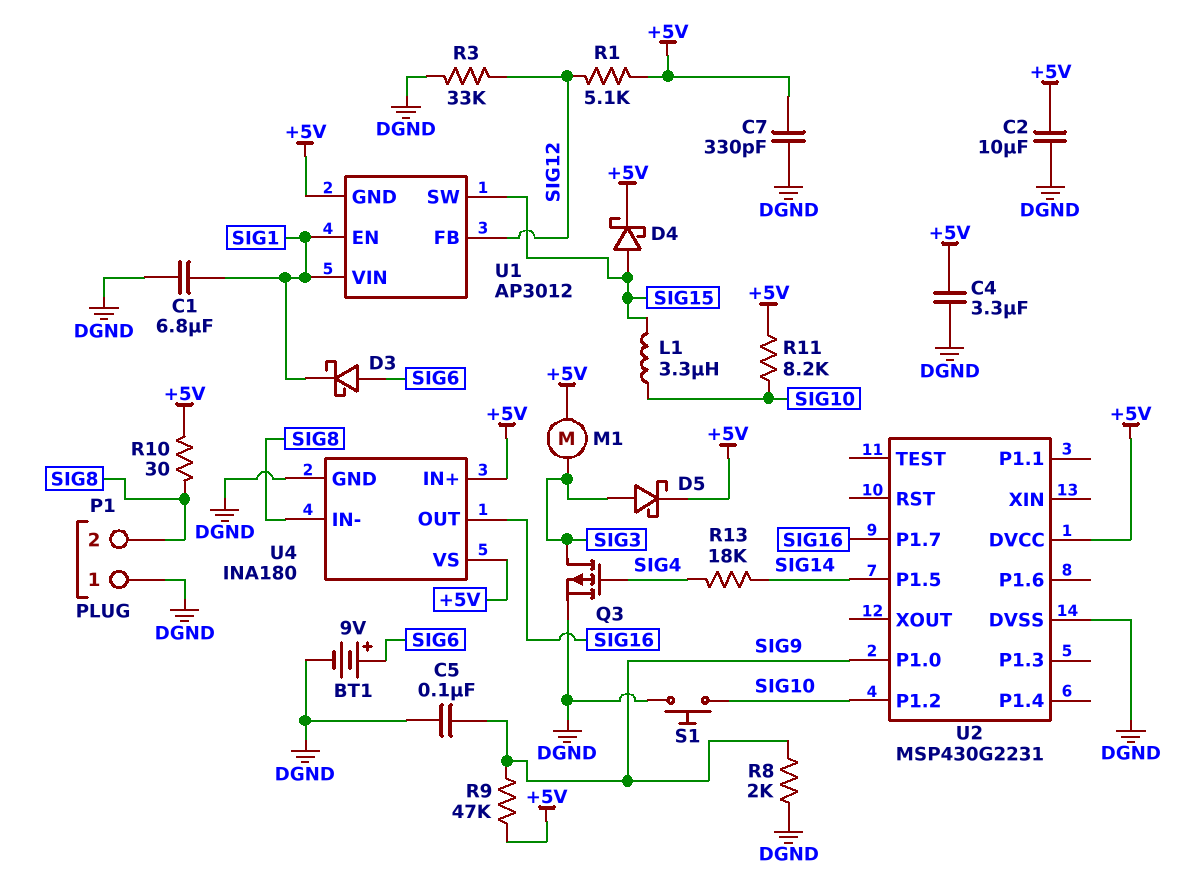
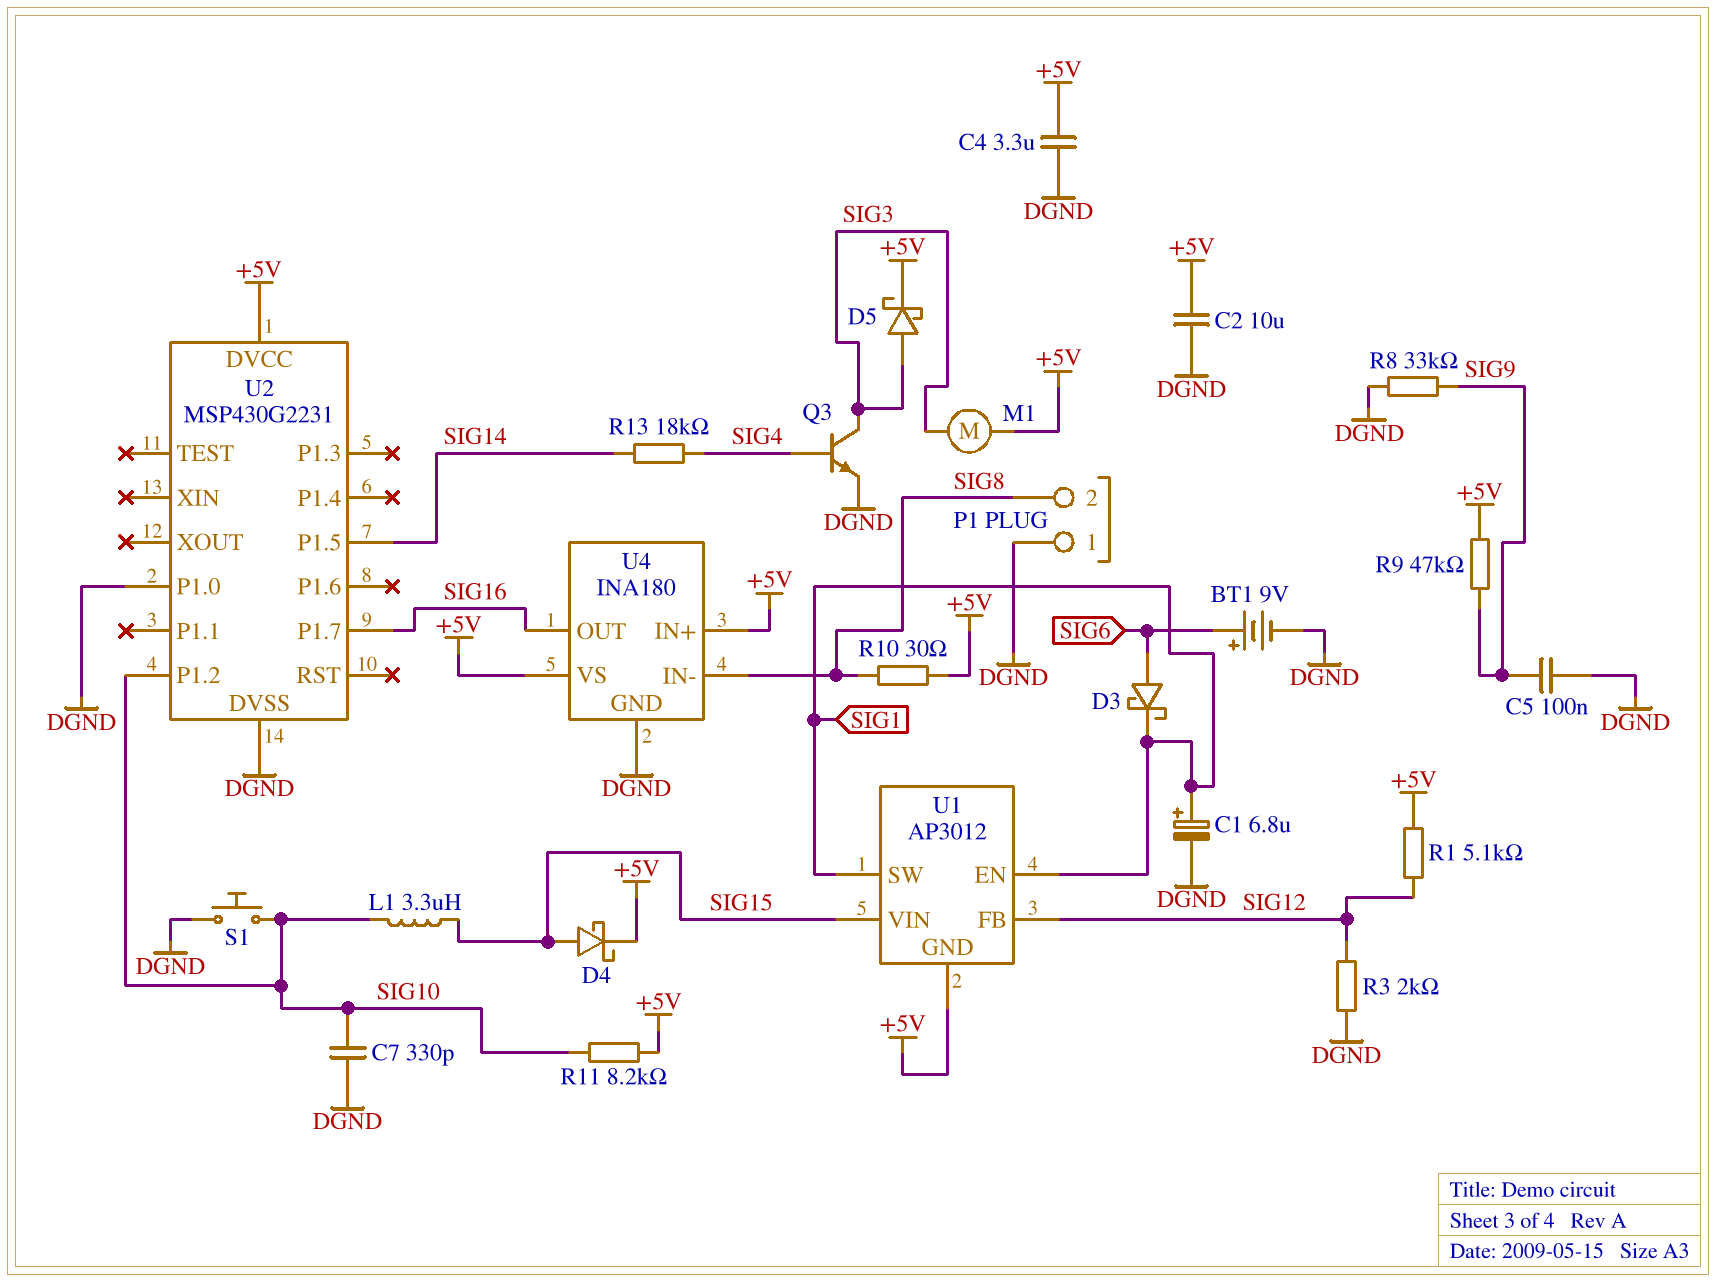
C1: 6.8uF (DGND, SIG1) -> 6.8uF (plus SIG1, minus DGND)
C7: 330pF (+5V, DGND) -> 330pF (DGND, SIG10)
Q3: PMOS (G SIG4, D SIG3, S DGND) -> NPN (B SIG4, C SIG3, E DGND)
R3: 33k (DGND, SIG12) -> 2k (DGND, SIG12)
R8: 2k (DGND, SIG9) -> 33k (DGND, SIG9)
U1 pin SW: SIG15 -> SIG1
U1 pin VIN: SIG1 -> SIG15
U2 pin P1.0: SIG9 -> DGND

